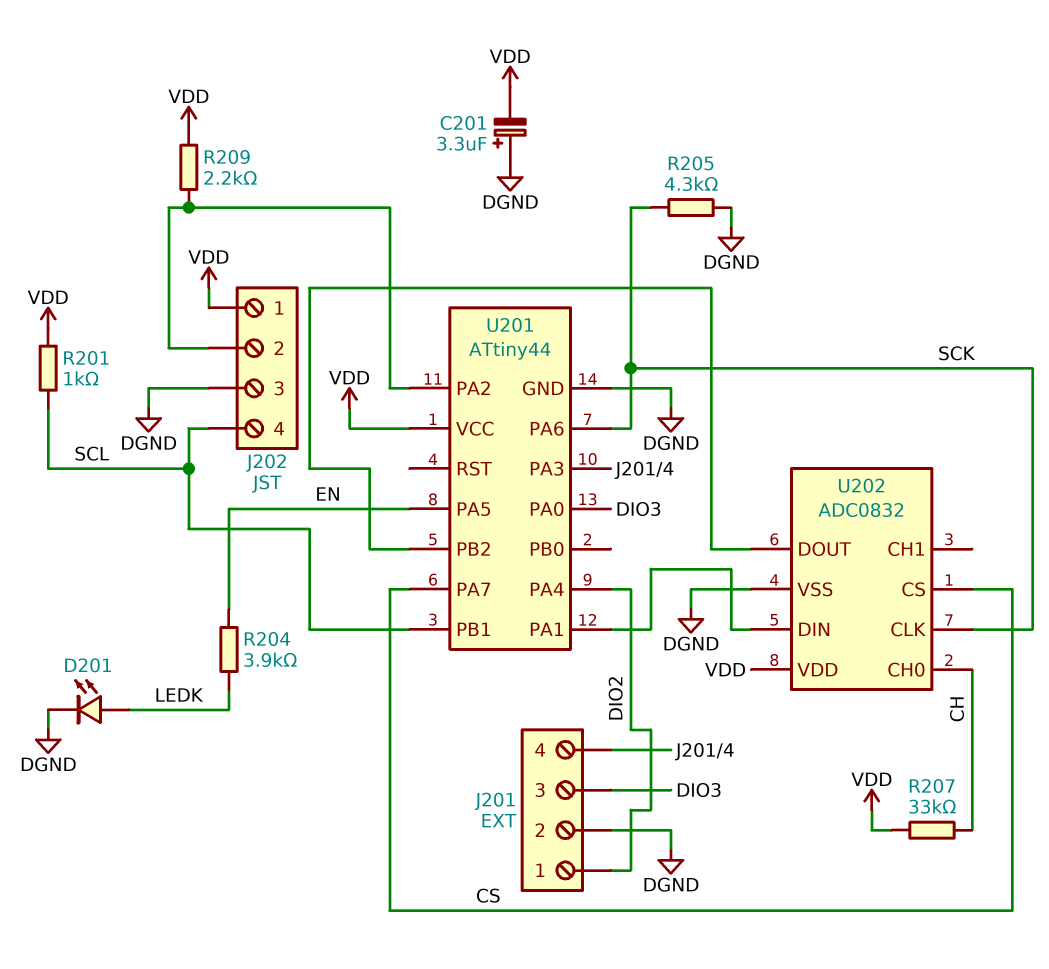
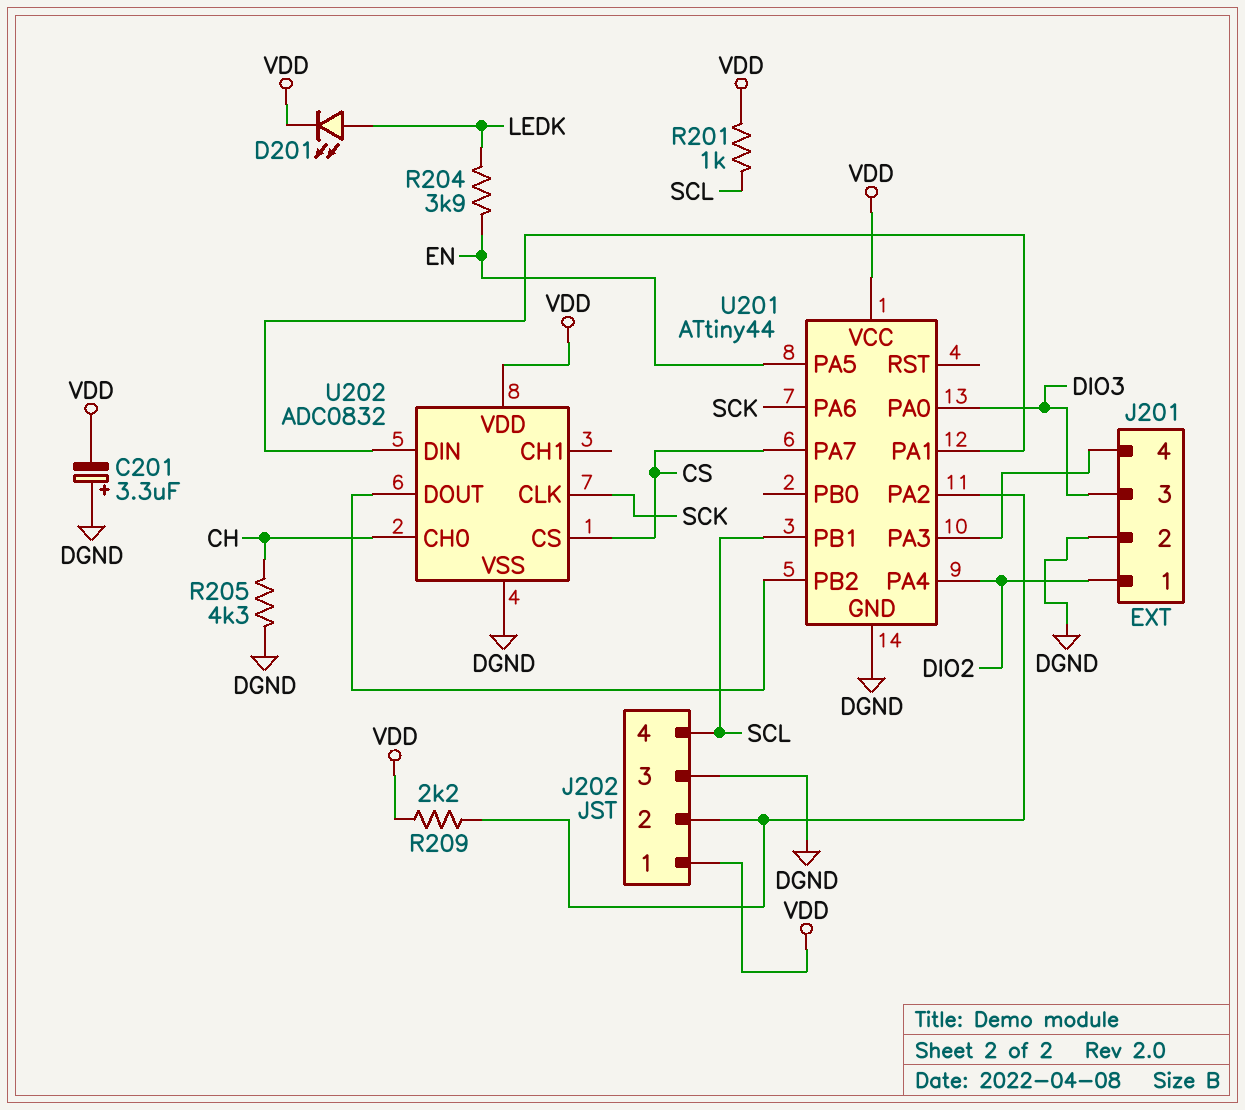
D201: LED (A LEDK, K DGND) -> LED (A LEDK, K VDD)
R205: 4.3k (DGND, SCK) -> 4.3k (CH, DGND)
R207: 33k (CH, VDD) -> none

